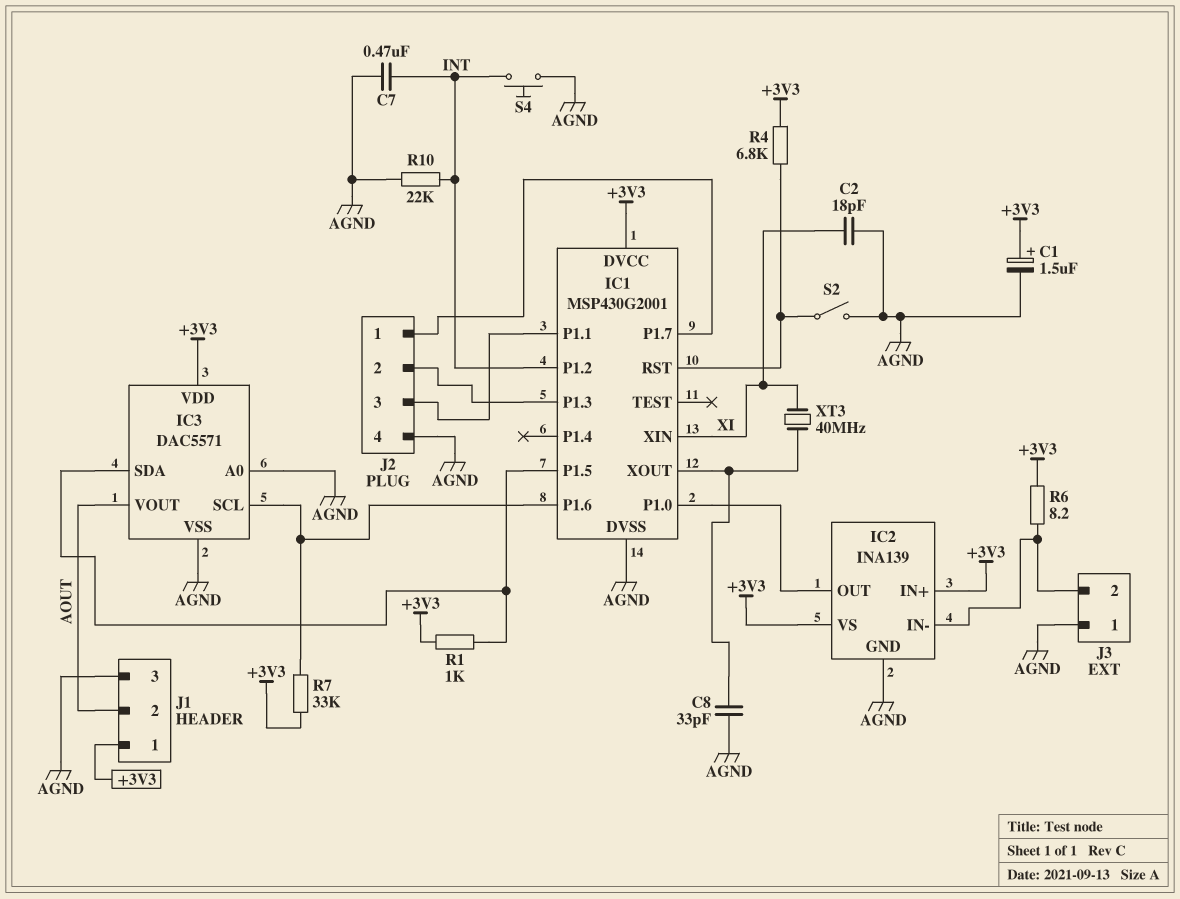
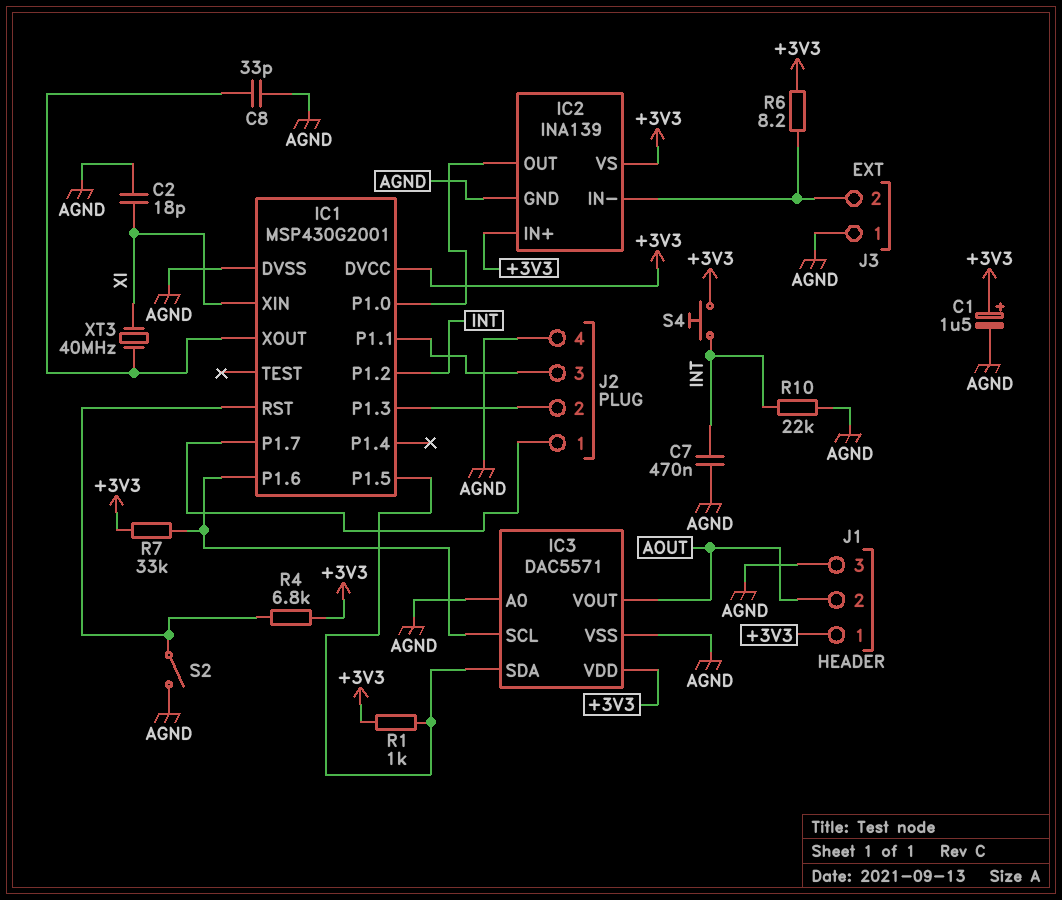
S4: button (AGND, INT) -> button (+3V3, INT)

